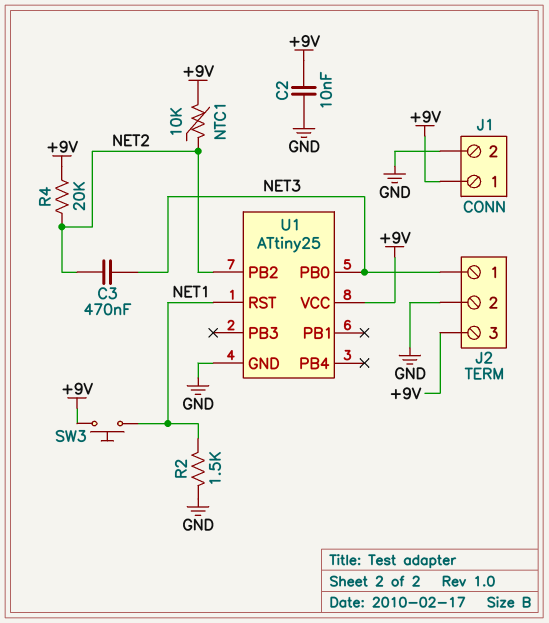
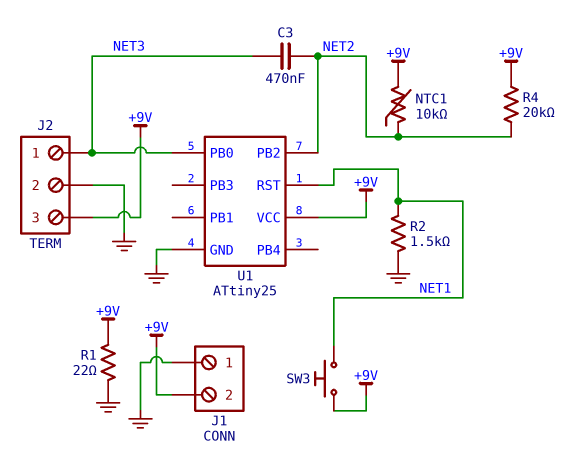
C2: 10nF (+9V, GND) -> none
J1 pin 1: +9V -> GND
J1 pin 2: GND -> +9V
R1: none -> 22 (+9V, GND)

